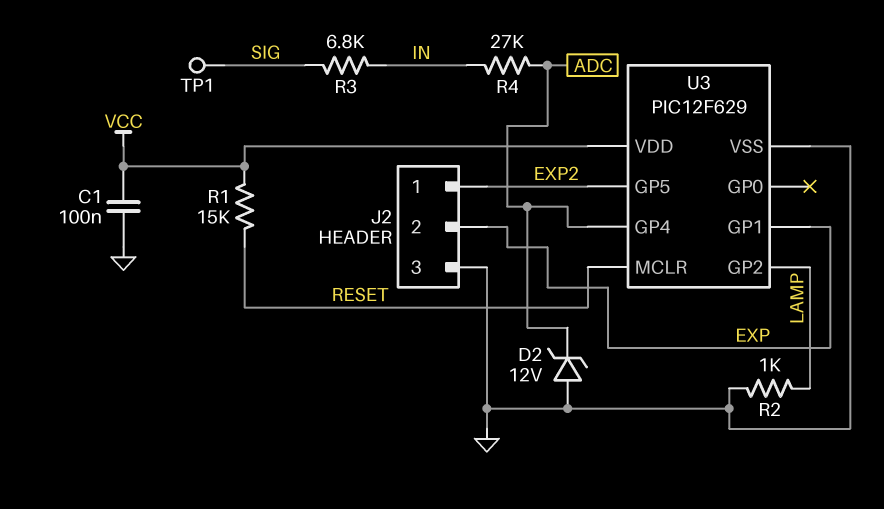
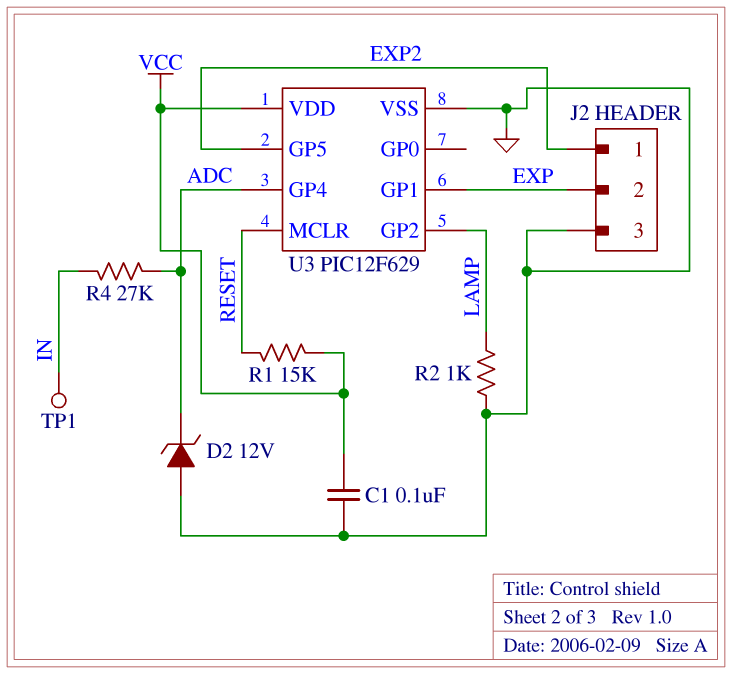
R3: 6.8k (IN, SIG) -> none
TP1: test point (SIG) -> test point (IN)

